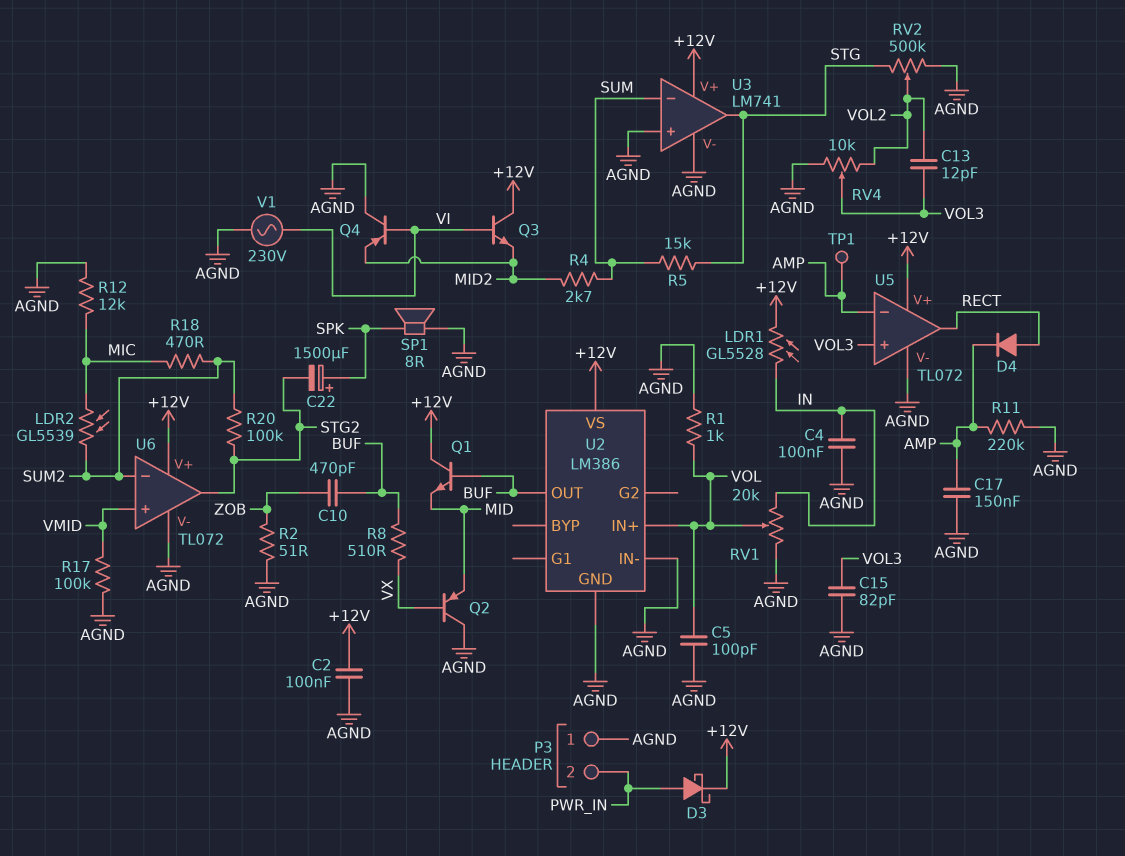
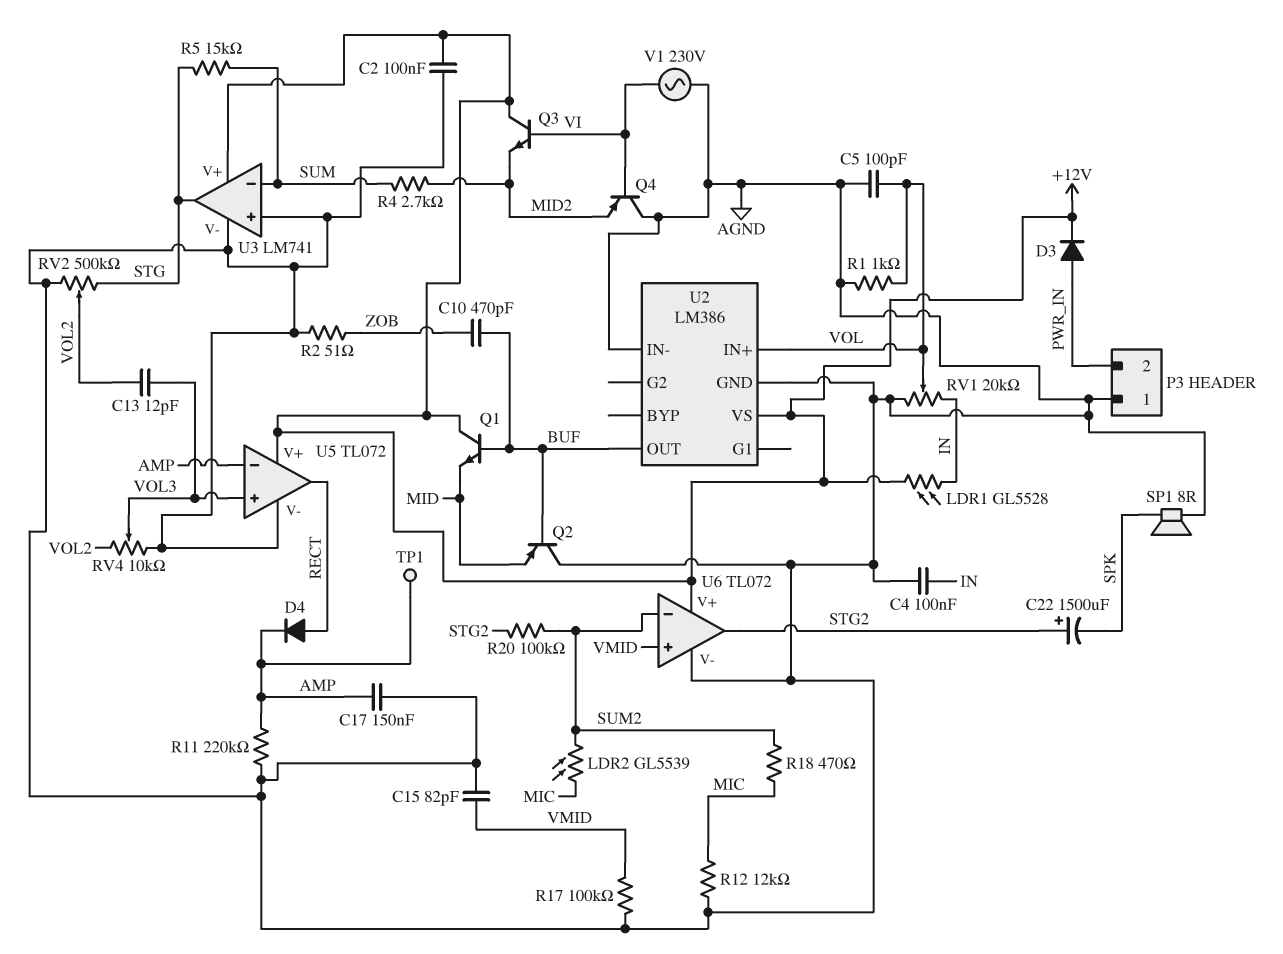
C15: 82pF (AGND, VOL3) -> 82pF (AGND, VMID)
C22: 1500uF (plus SPK, minus STG2) -> 1500uF (plus STG2, minus SPK)
D3: schottky (A PWR_IN, K +12V) -> diode (A PWR_IN, K +12V)
Q2: PNP (B VX, C AGND, E MID) -> PNP (B BUF, C AGND, E MID)
R8: 510 (BUF, VX) -> none

